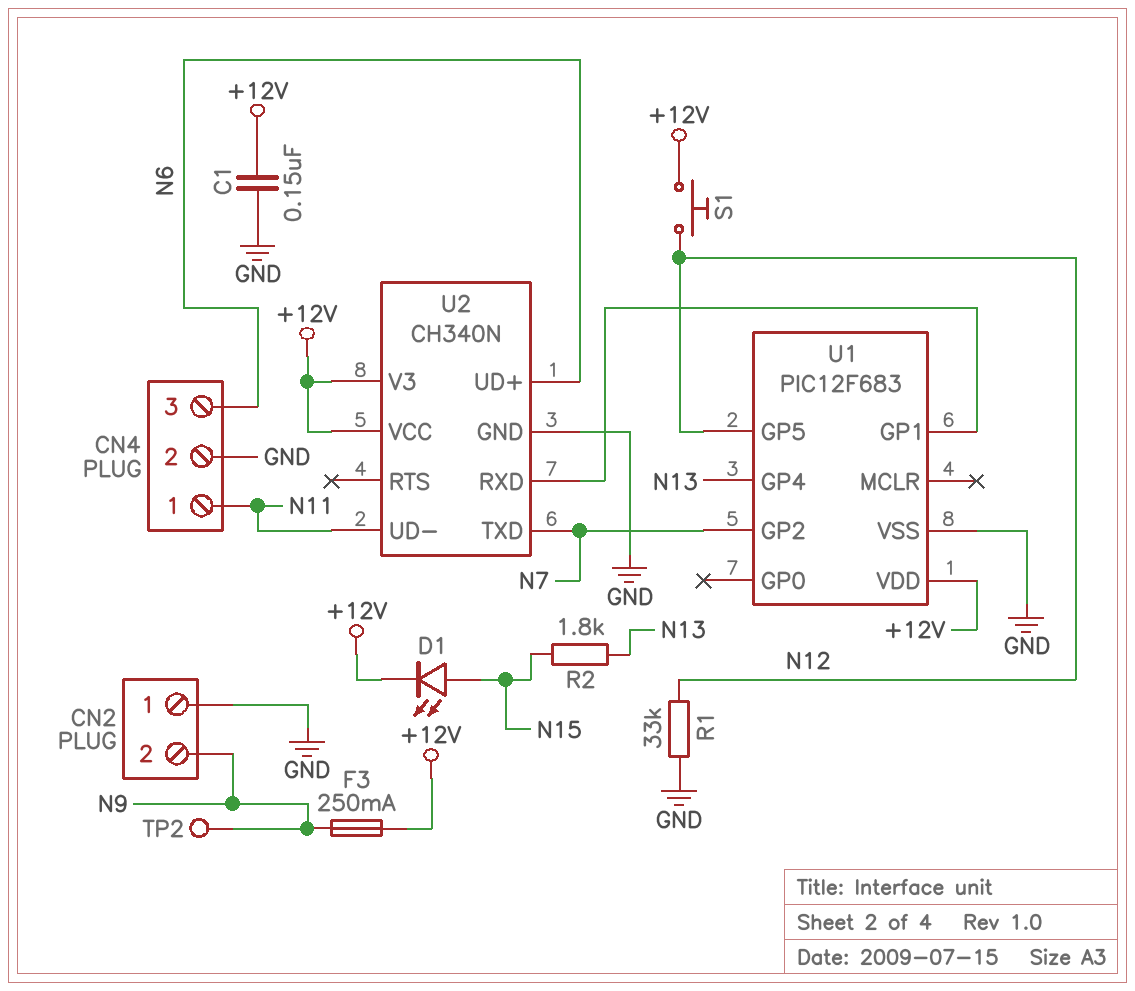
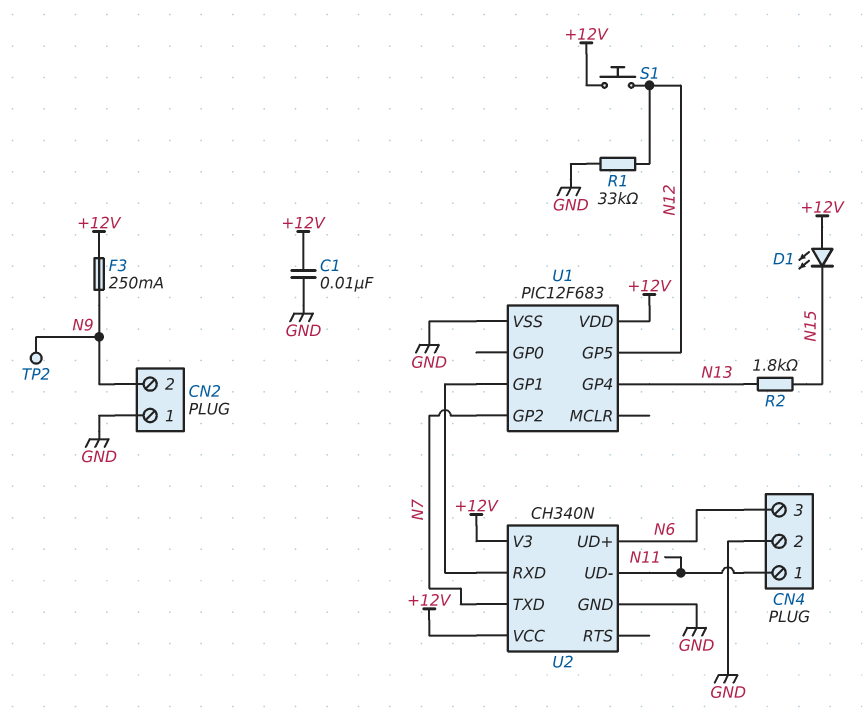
C1: 150nF (+12V, GND) -> 10nF (+12V, GND)
D1: LED (A N15, K +12V) -> LED (A +12V, K N15)

